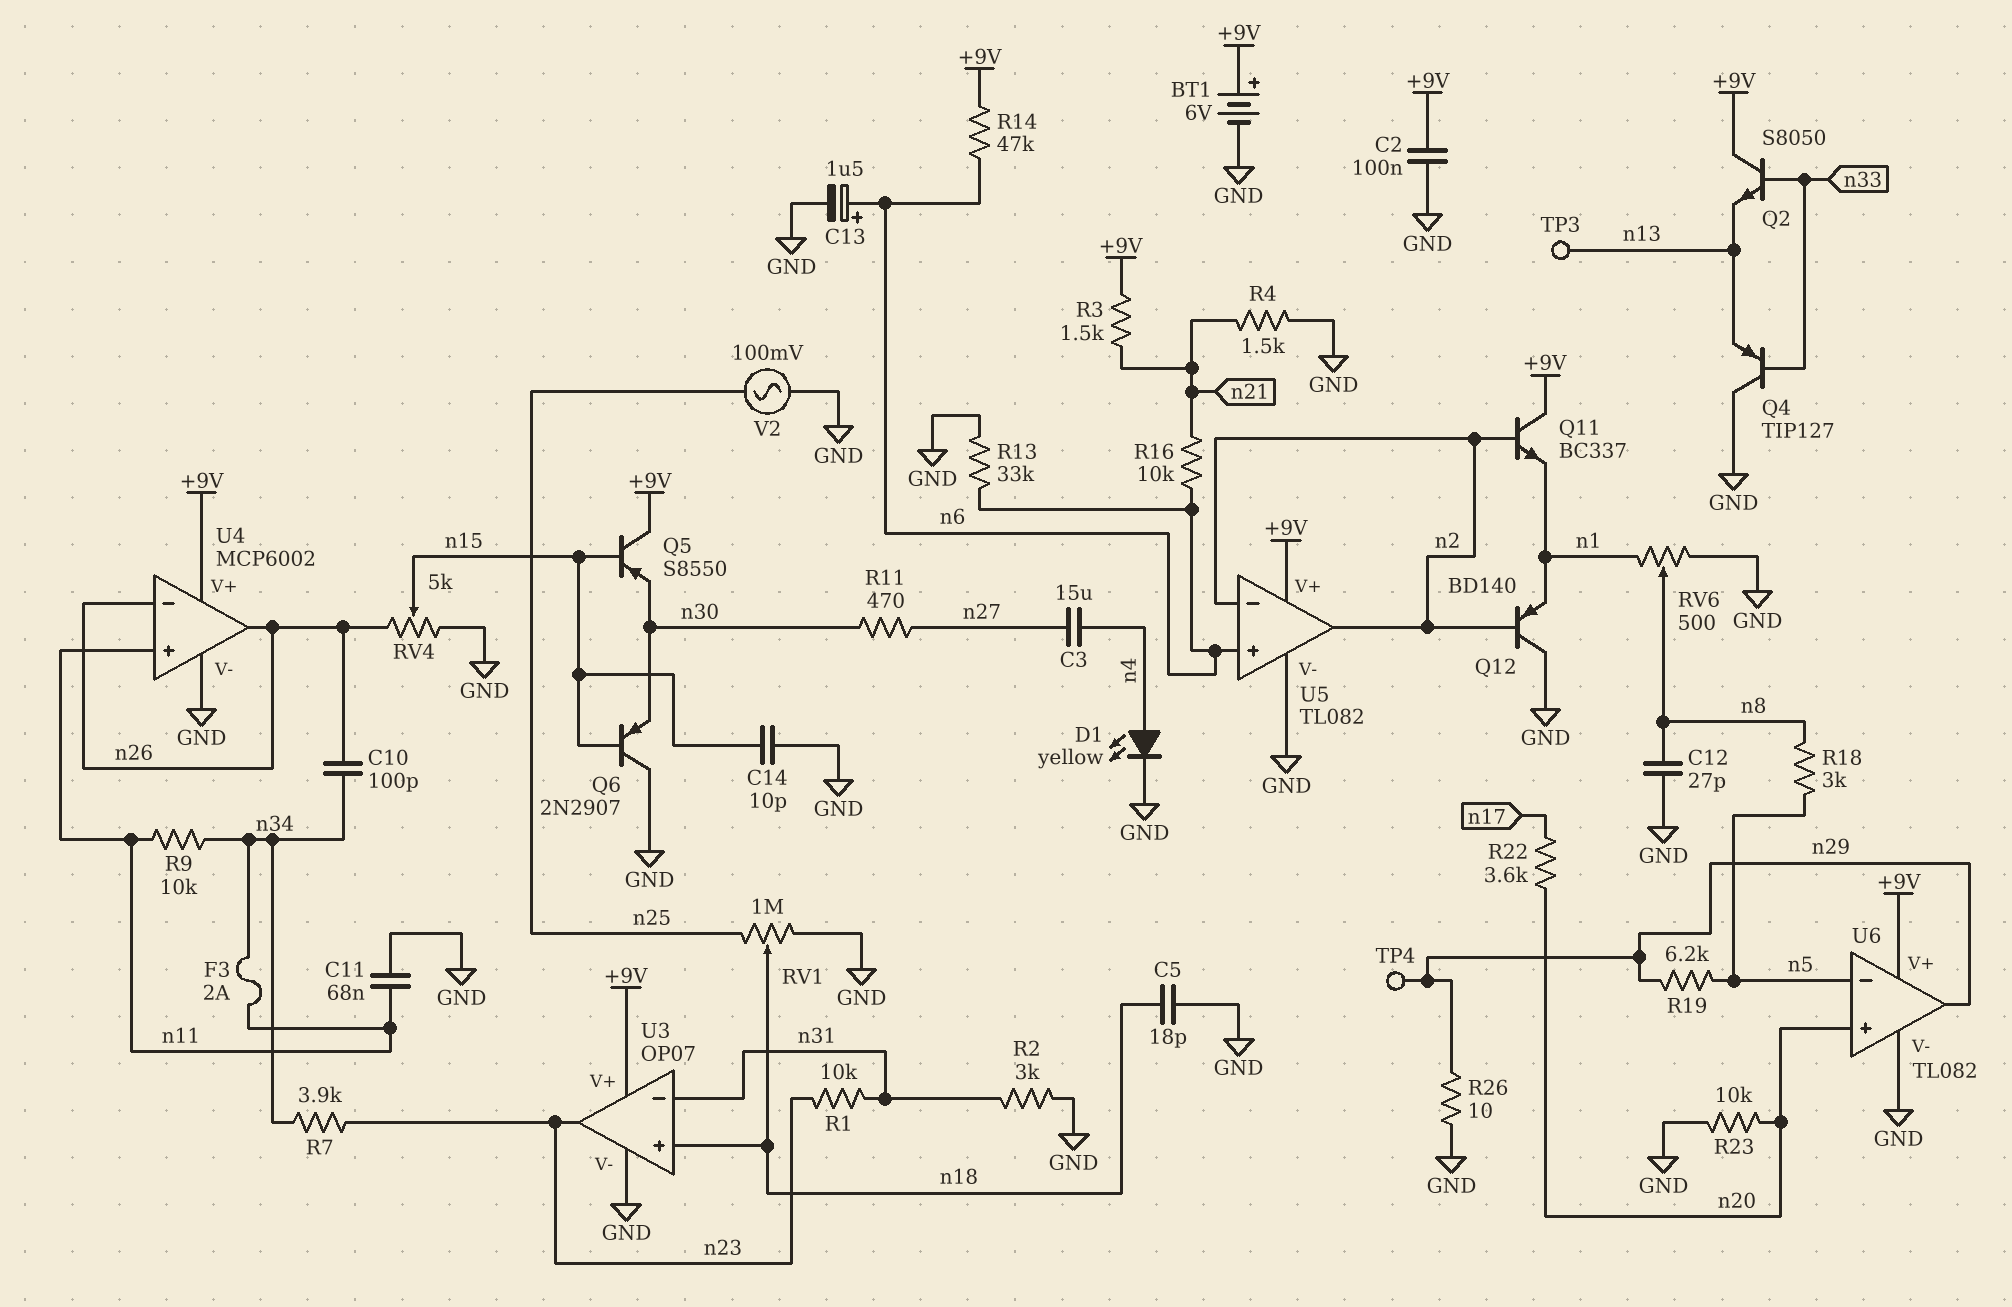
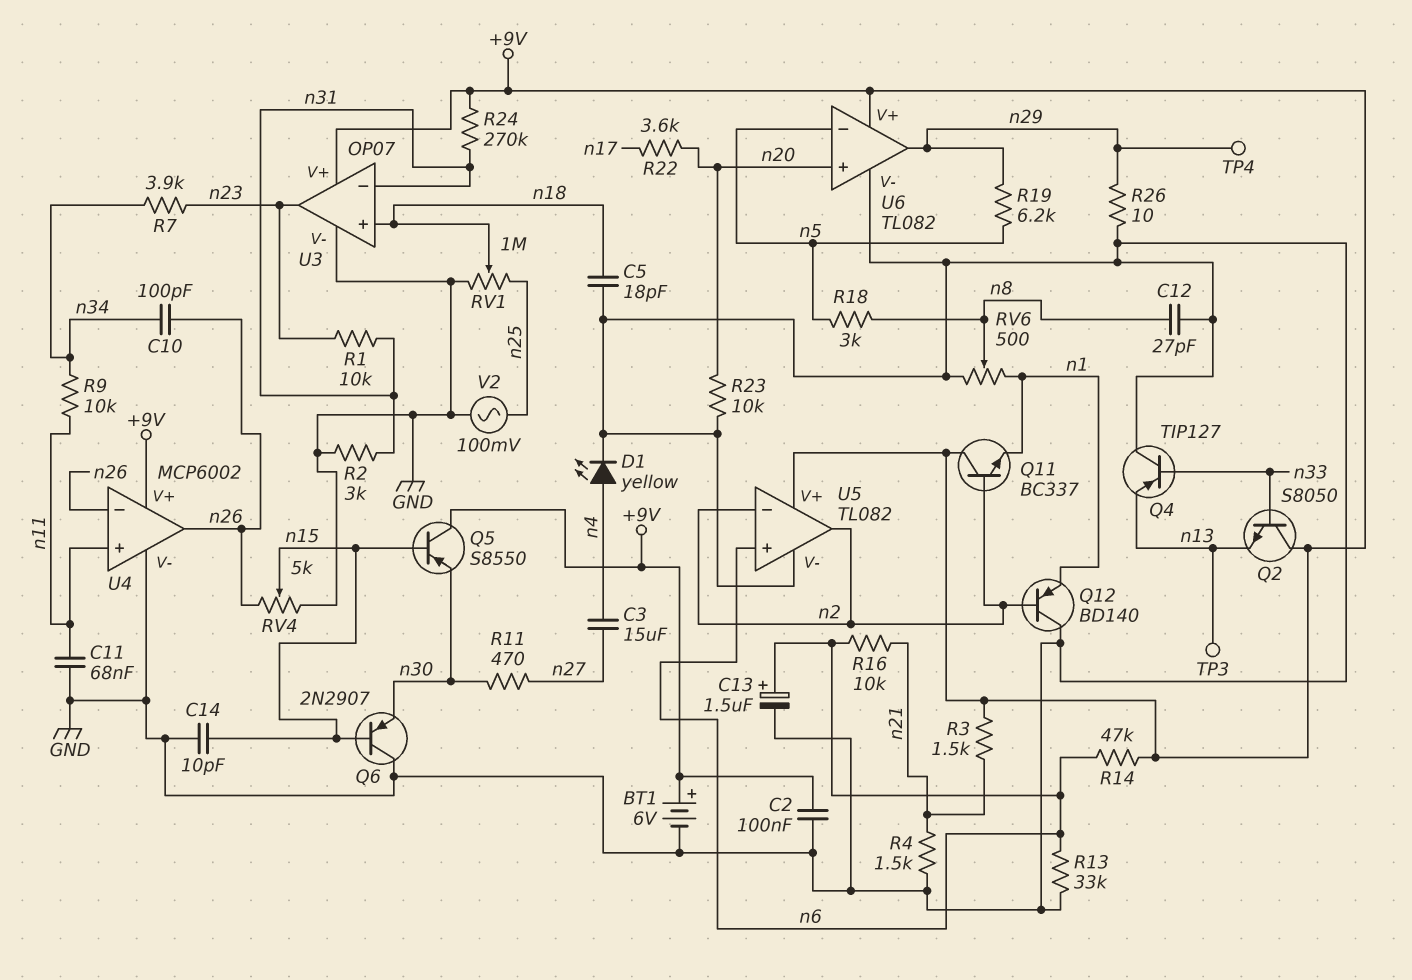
F3: 2A (n11, n34) -> none
R24: none -> 270k (+9V, n31)

